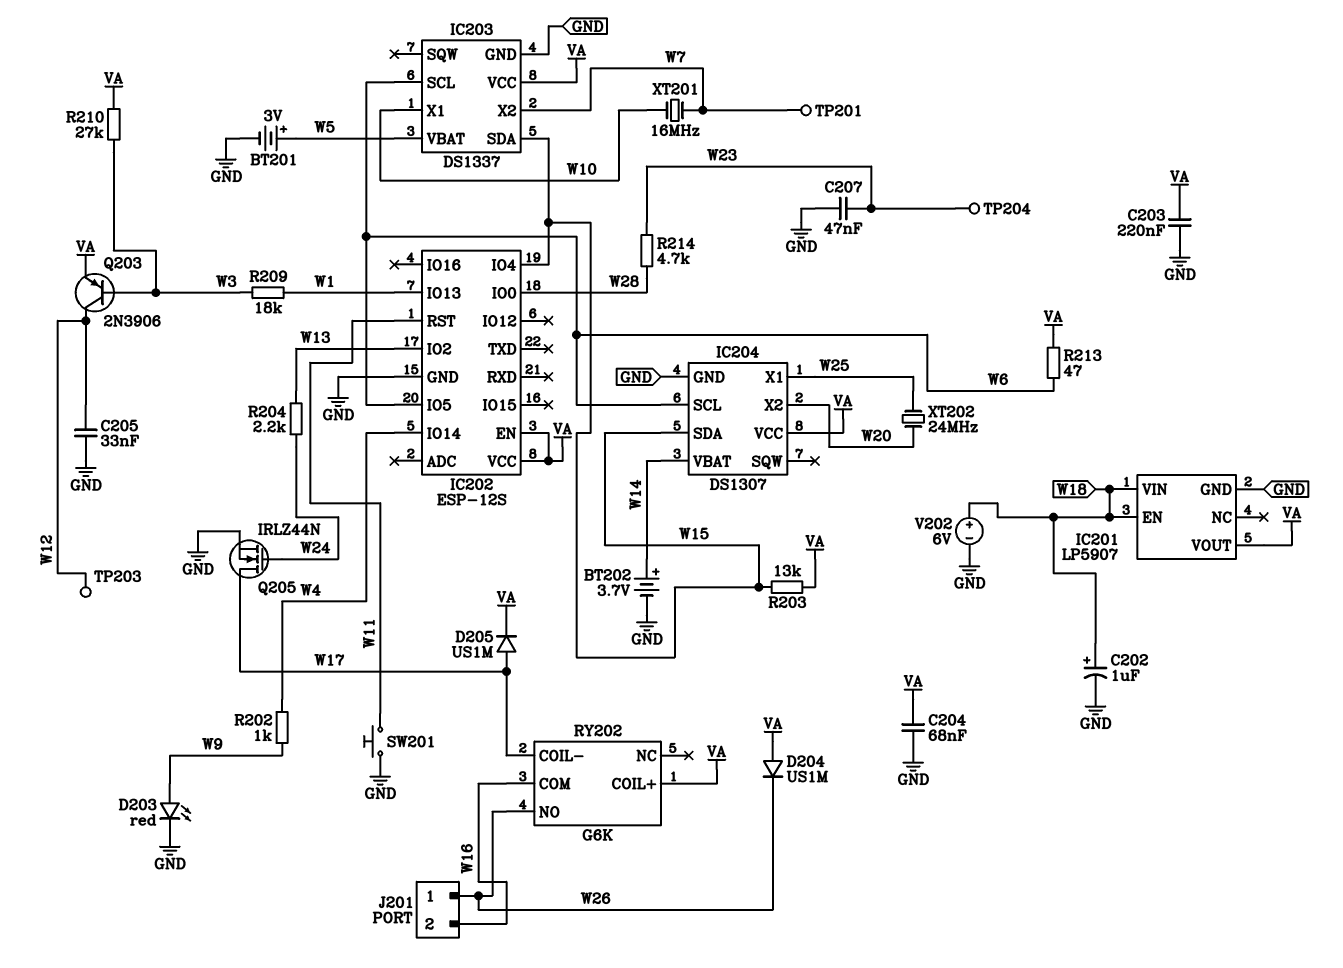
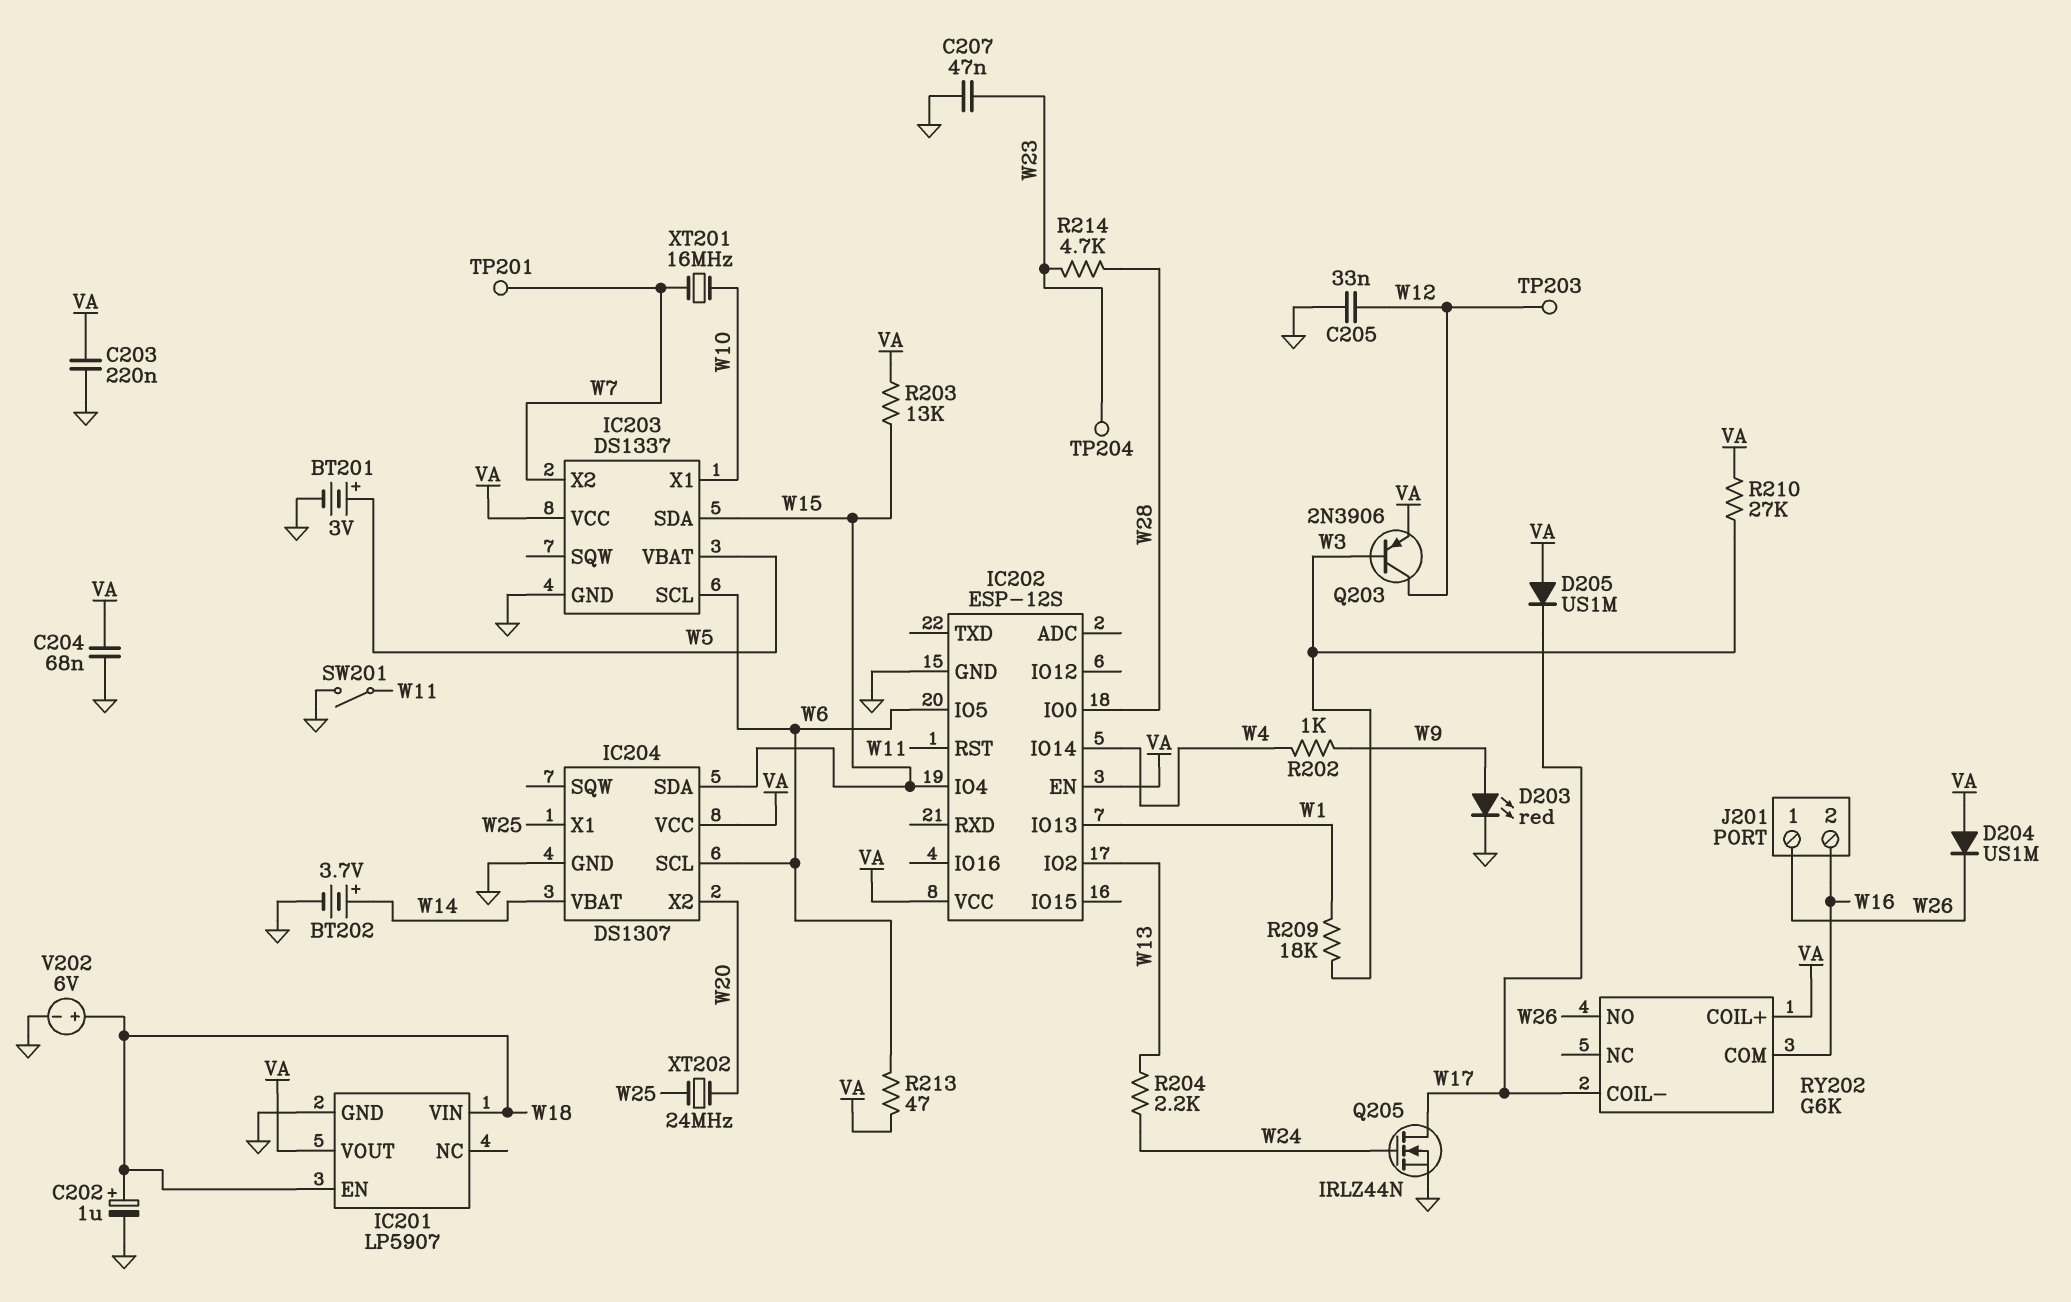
D205: diode US1M (A W17, K VA) -> diode US1M (A VA, K W17)
SW201: button (GND, W11) -> switch (GND, W11)

